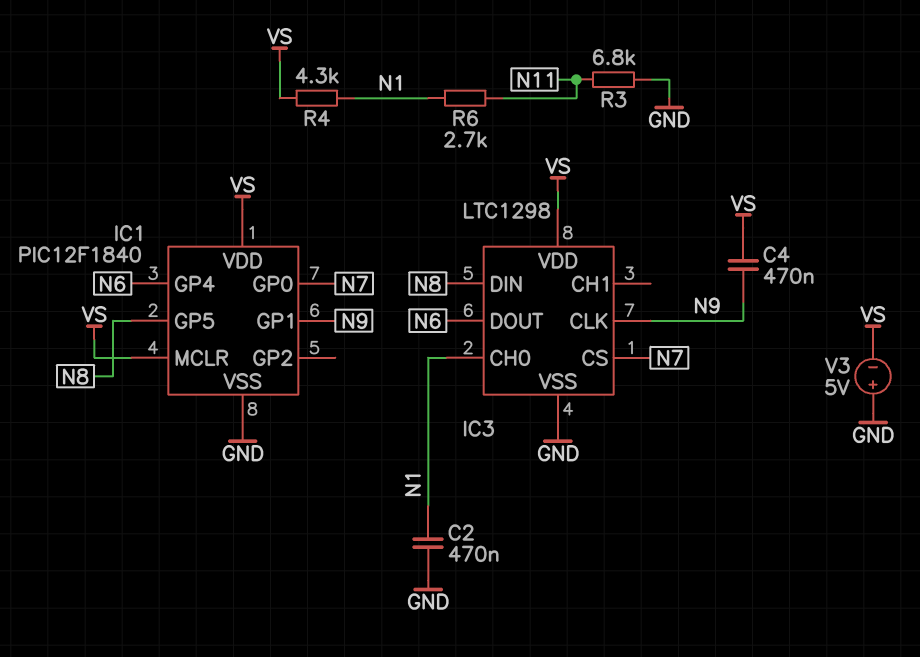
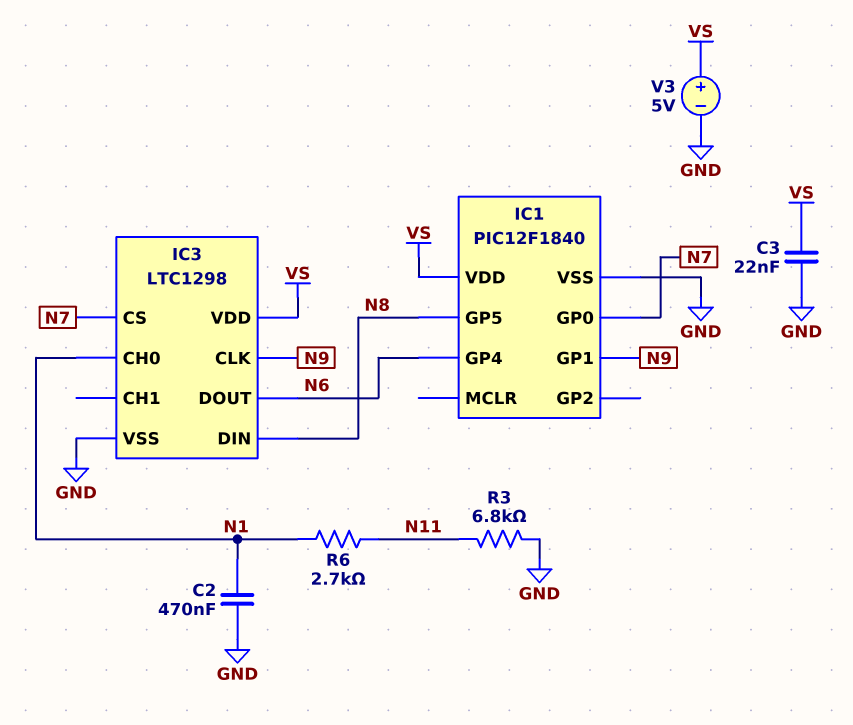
C3: none -> 22nF (GND, VS)
C4: 470nF (N9, VS) -> none
IC1 pin MCLR: VS -> none
R4: 4.3k (N1, VS) -> none
V3: 5V (plus GND, minus VS) -> 5V (plus VS, minus GND)

